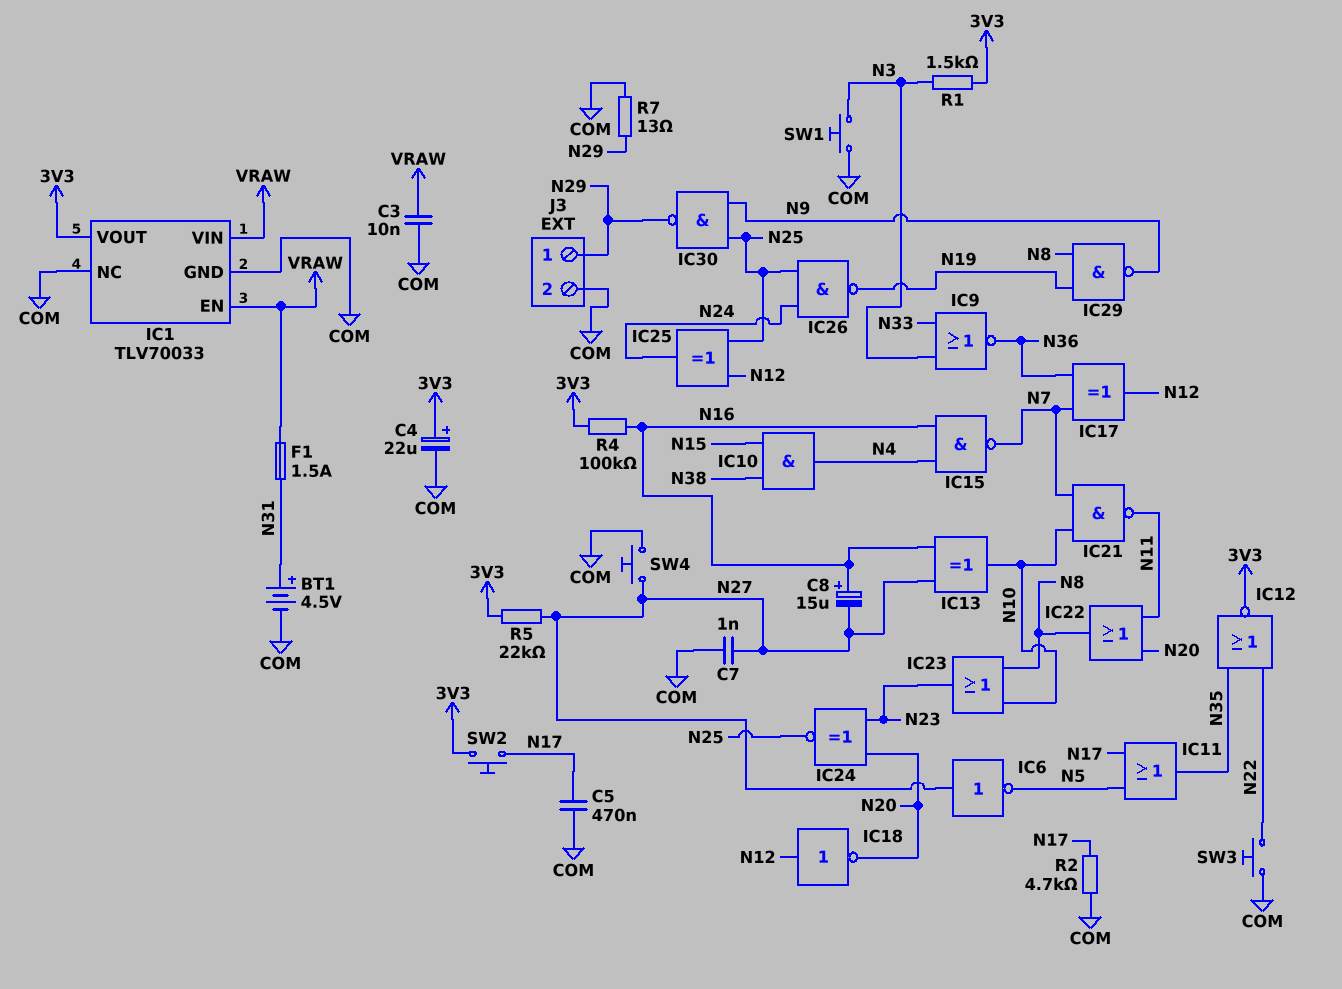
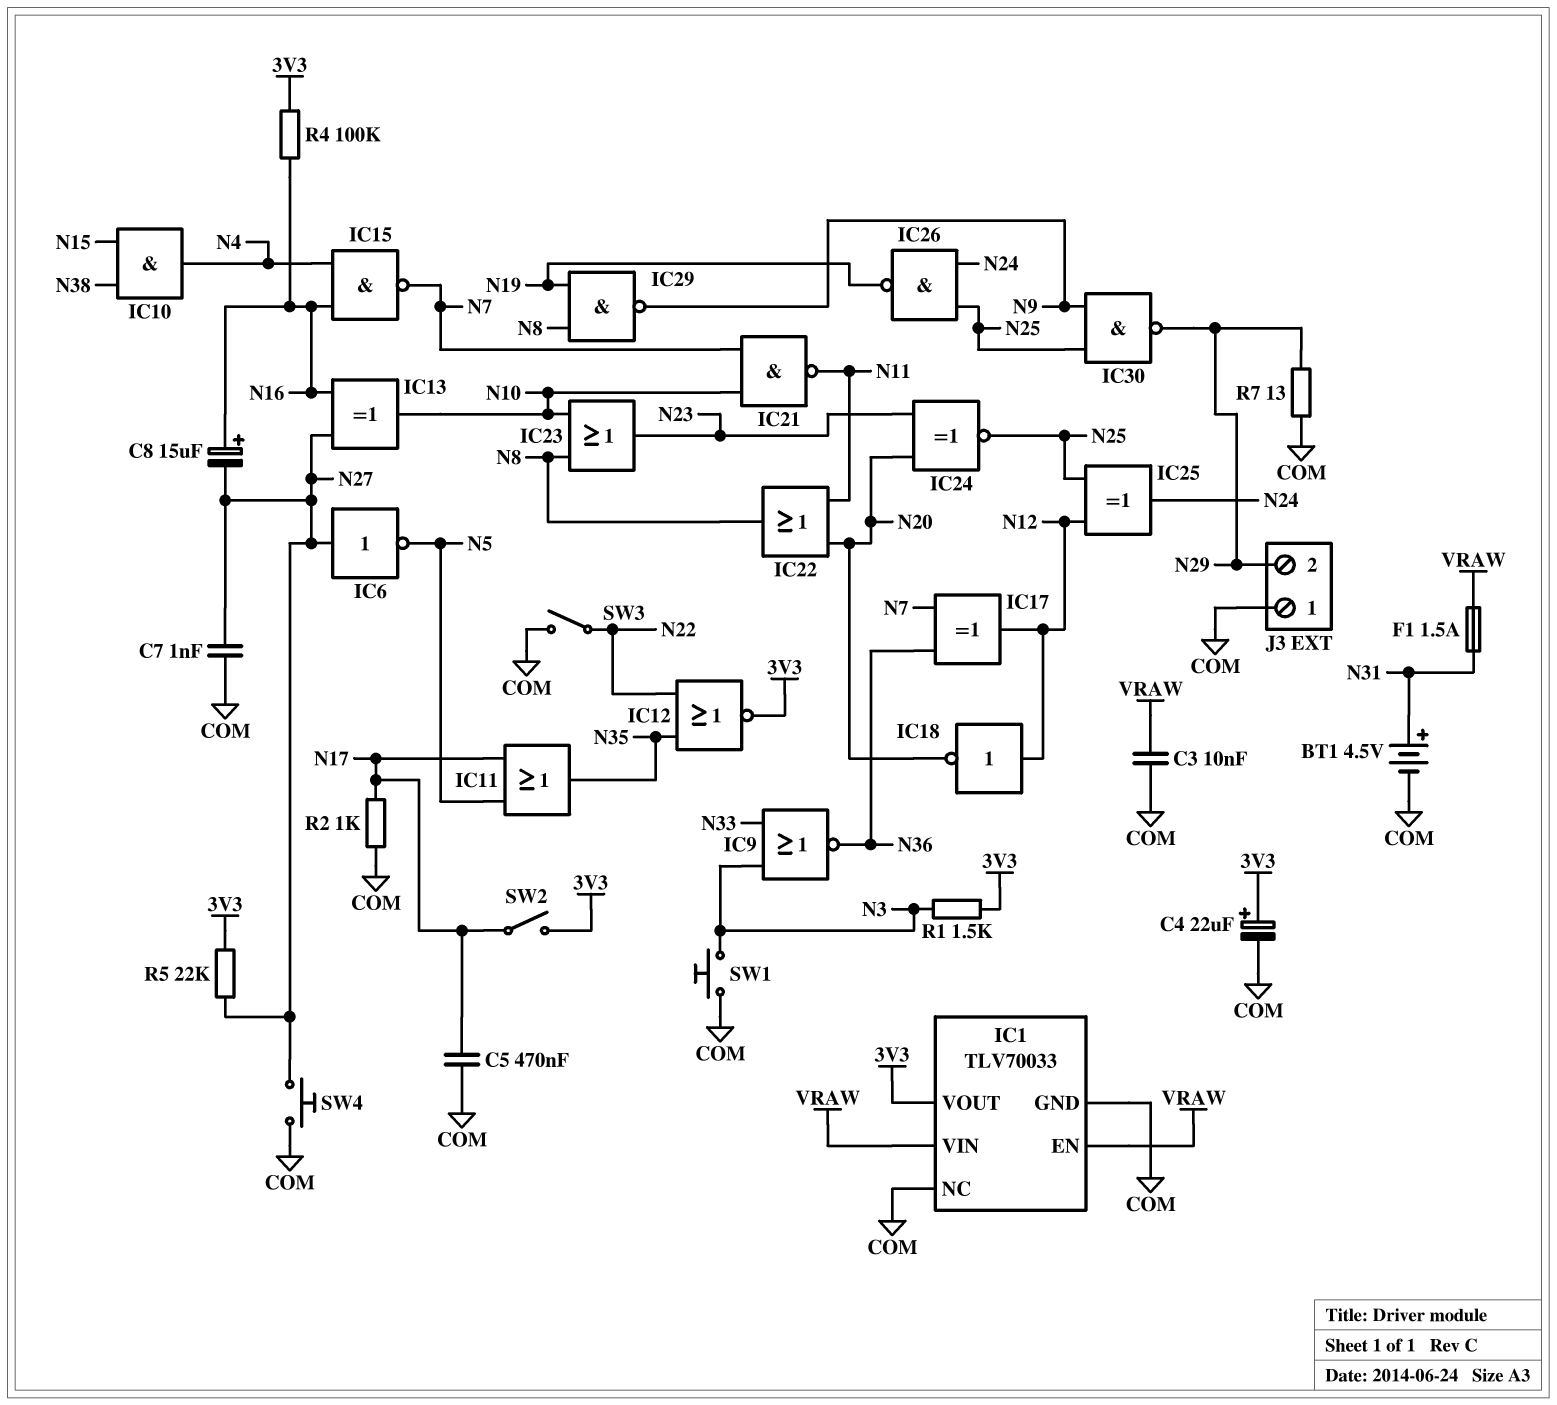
J3 pin 1: N29 -> COM
J3 pin 2: COM -> N29
R2: 4.7k (COM, N17) -> 1k (COM, N17)
SW2: button (3V3, N17) -> switch (3V3, N17)
SW3: button (COM, N22) -> switch (COM, N22)

